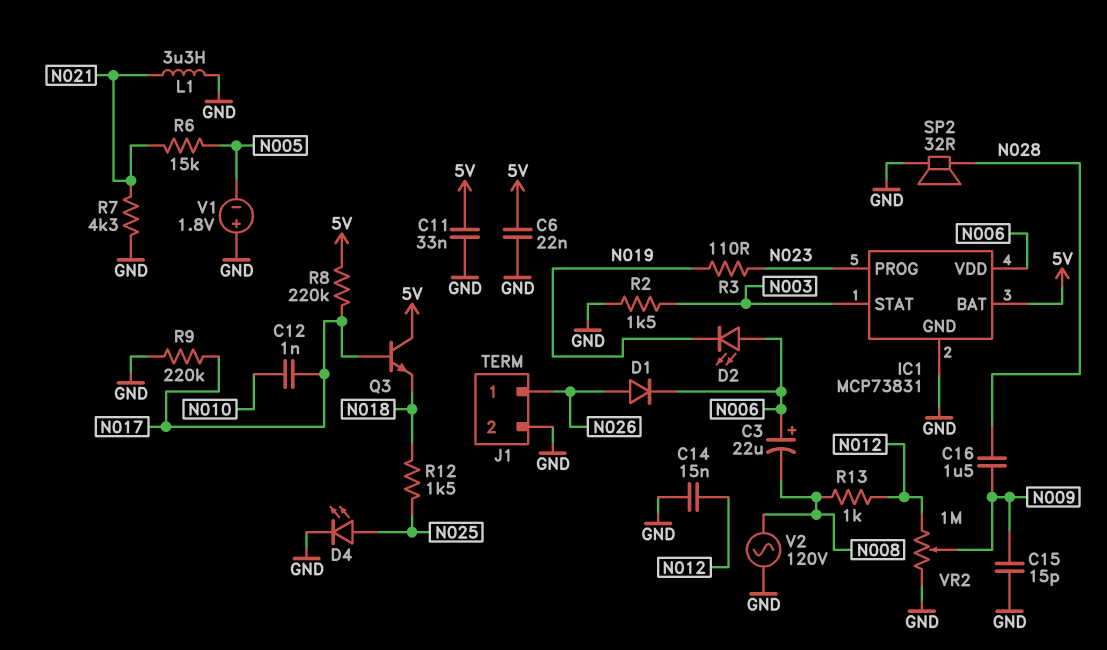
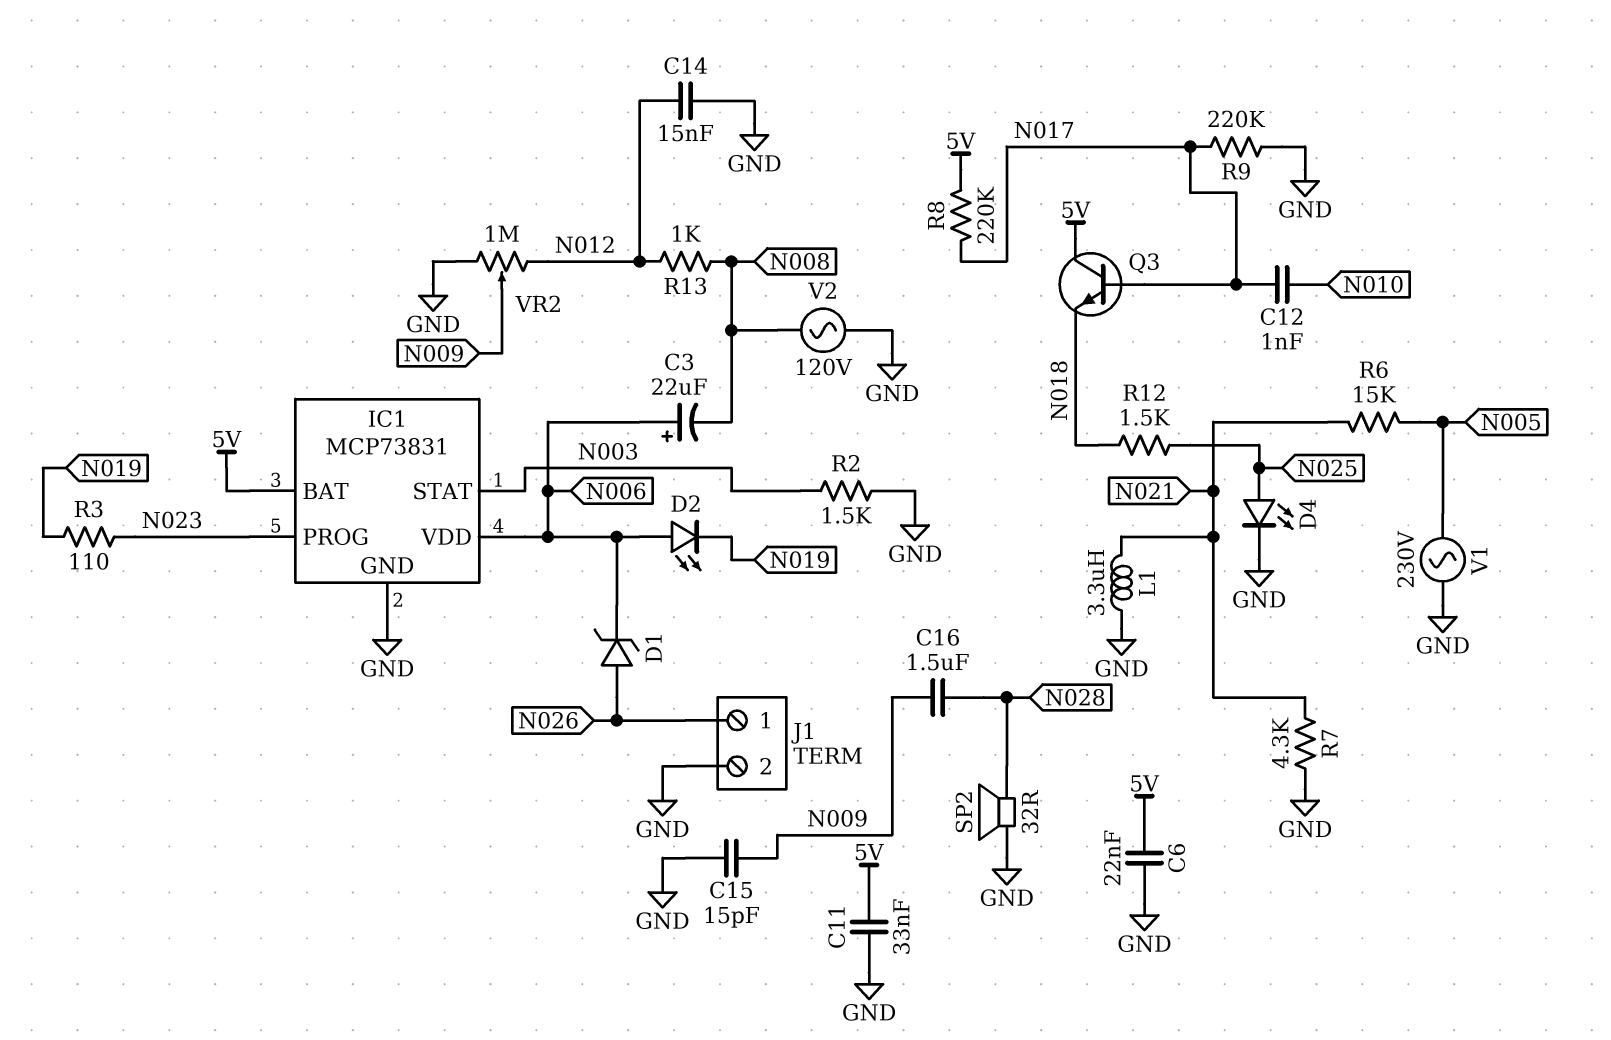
D1: diode (A N026, K N006) -> zener (A N026, K N006)
V1: 1.8V (plus GND, minus N005) -> AC 230V (GND, N005)

